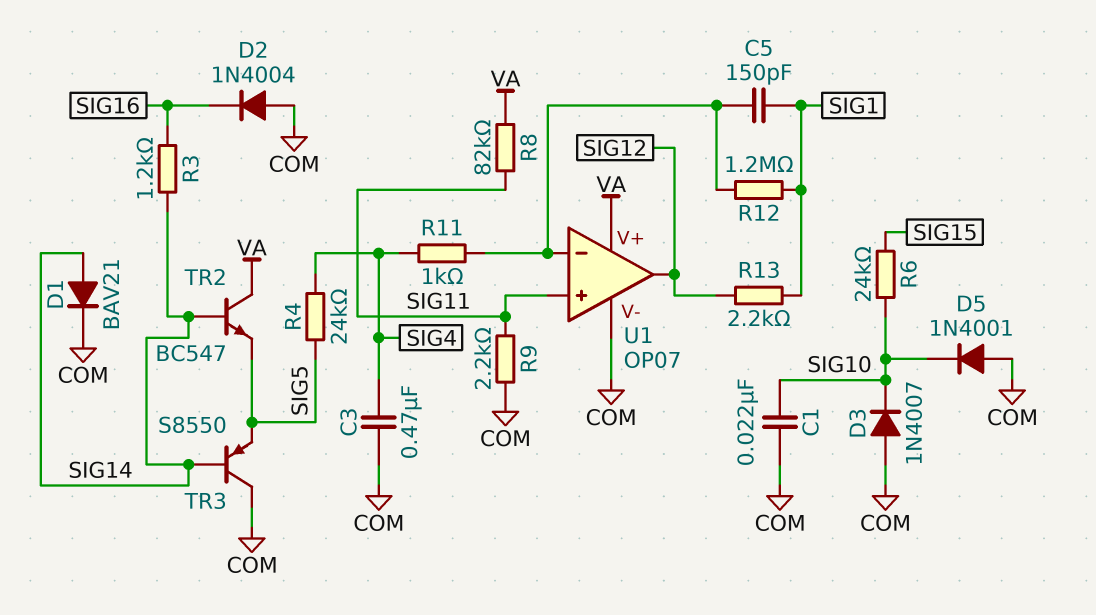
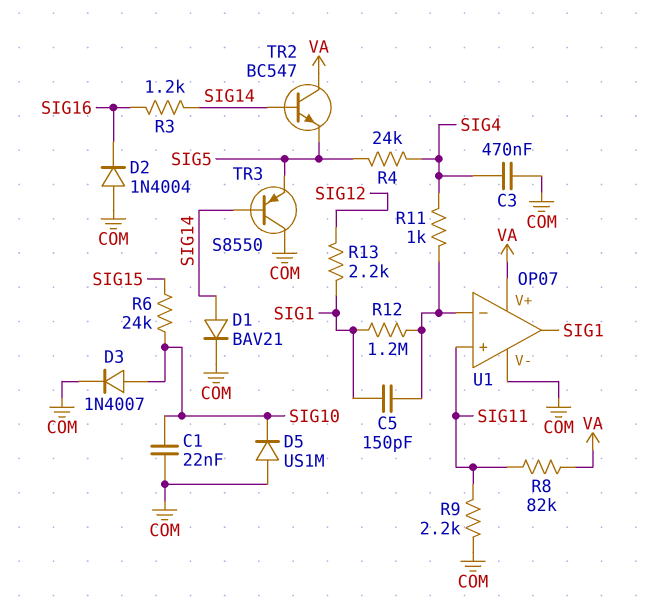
D3: diode 1N4007 (A COM, K SIG10) -> diode 1N4007 (A SIG10, K COM)
D5: diode 1N4001 (A COM, K SIG10) -> diode US1M (A COM, K SIG10)
U1 pin out: SIG12 -> SIG1

